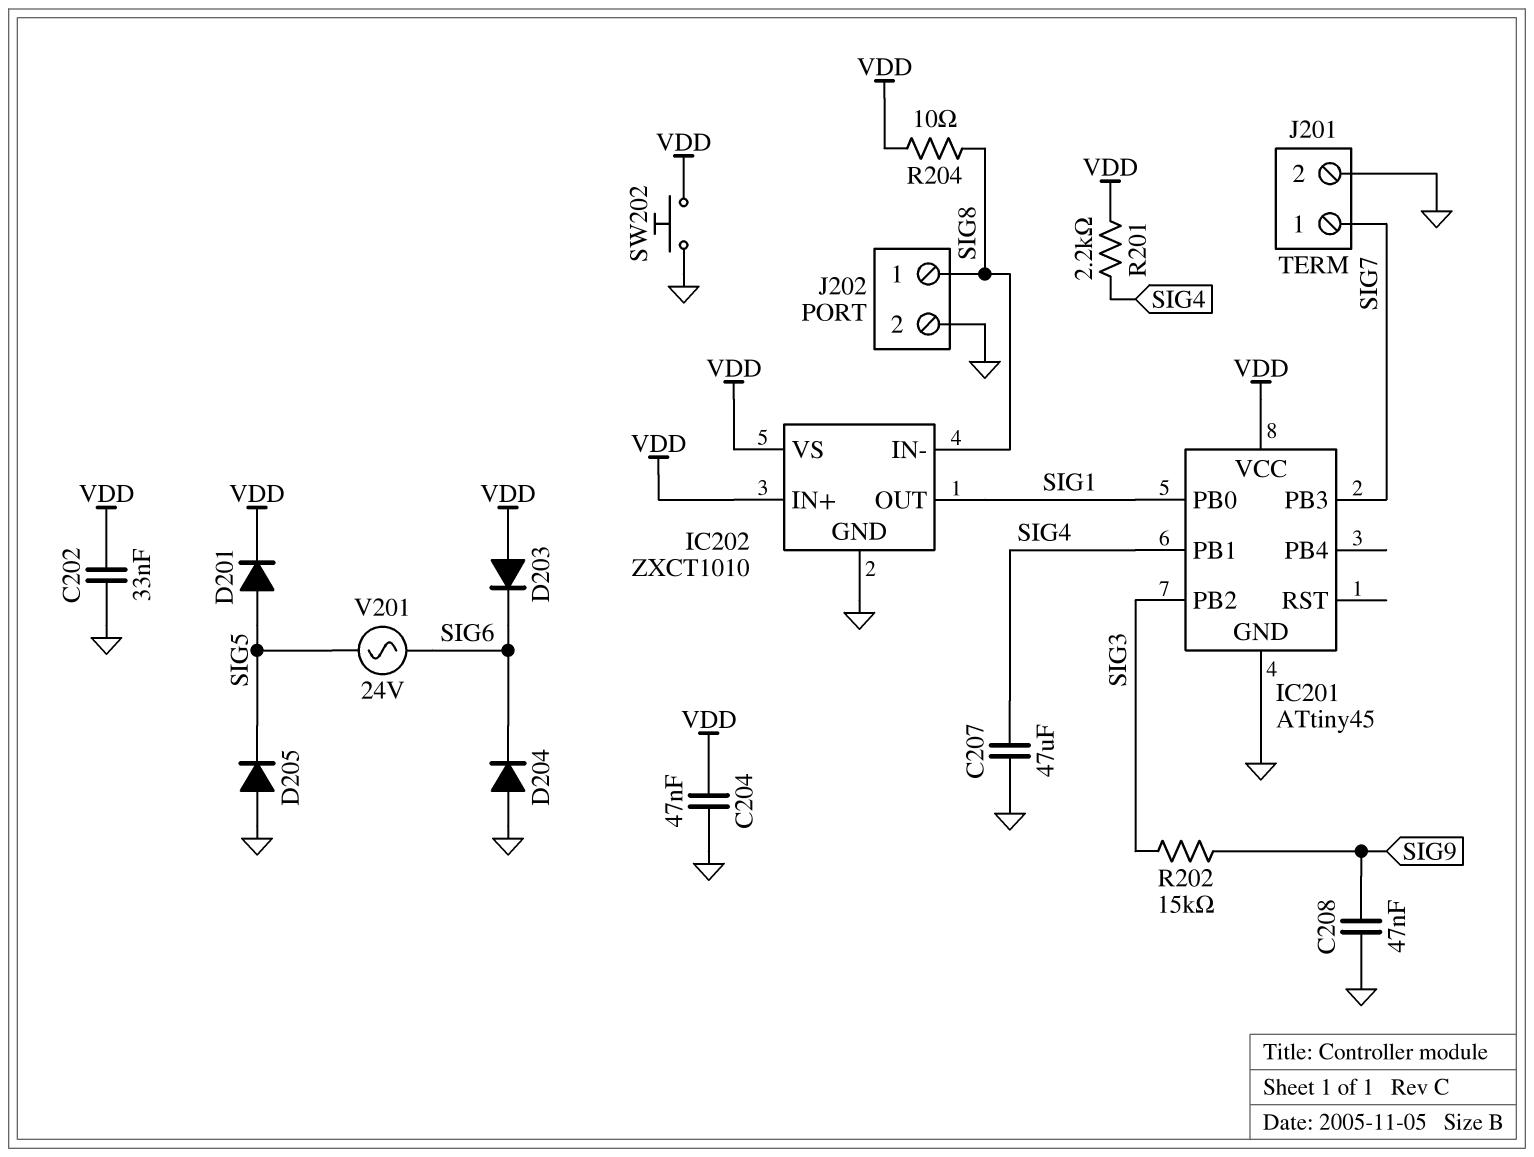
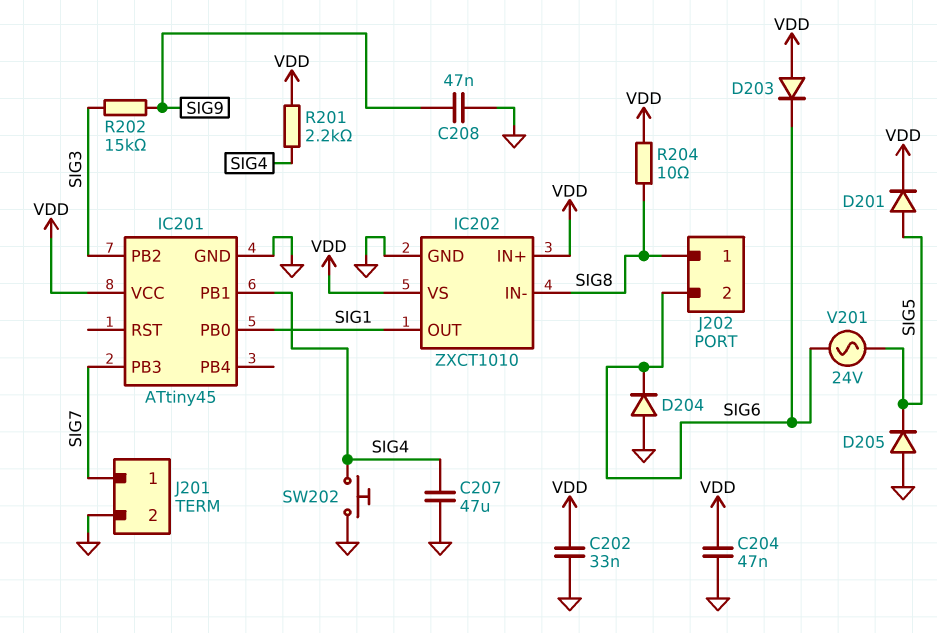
J202 pin 2: GND -> SIG6
SW202: button (GND, VDD) -> button (GND, SIG4)

